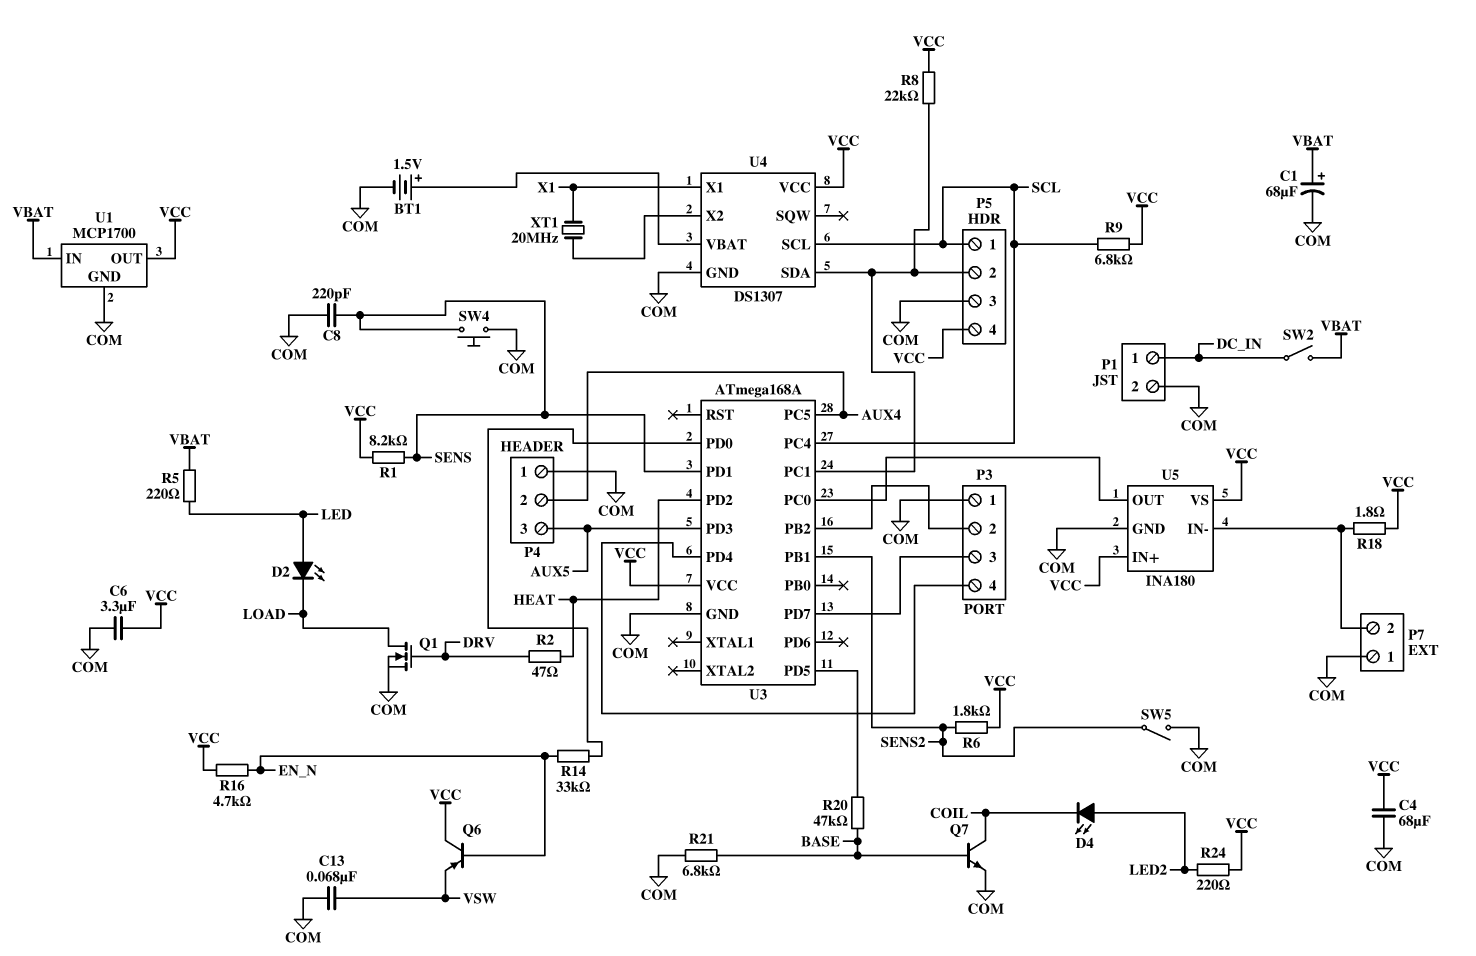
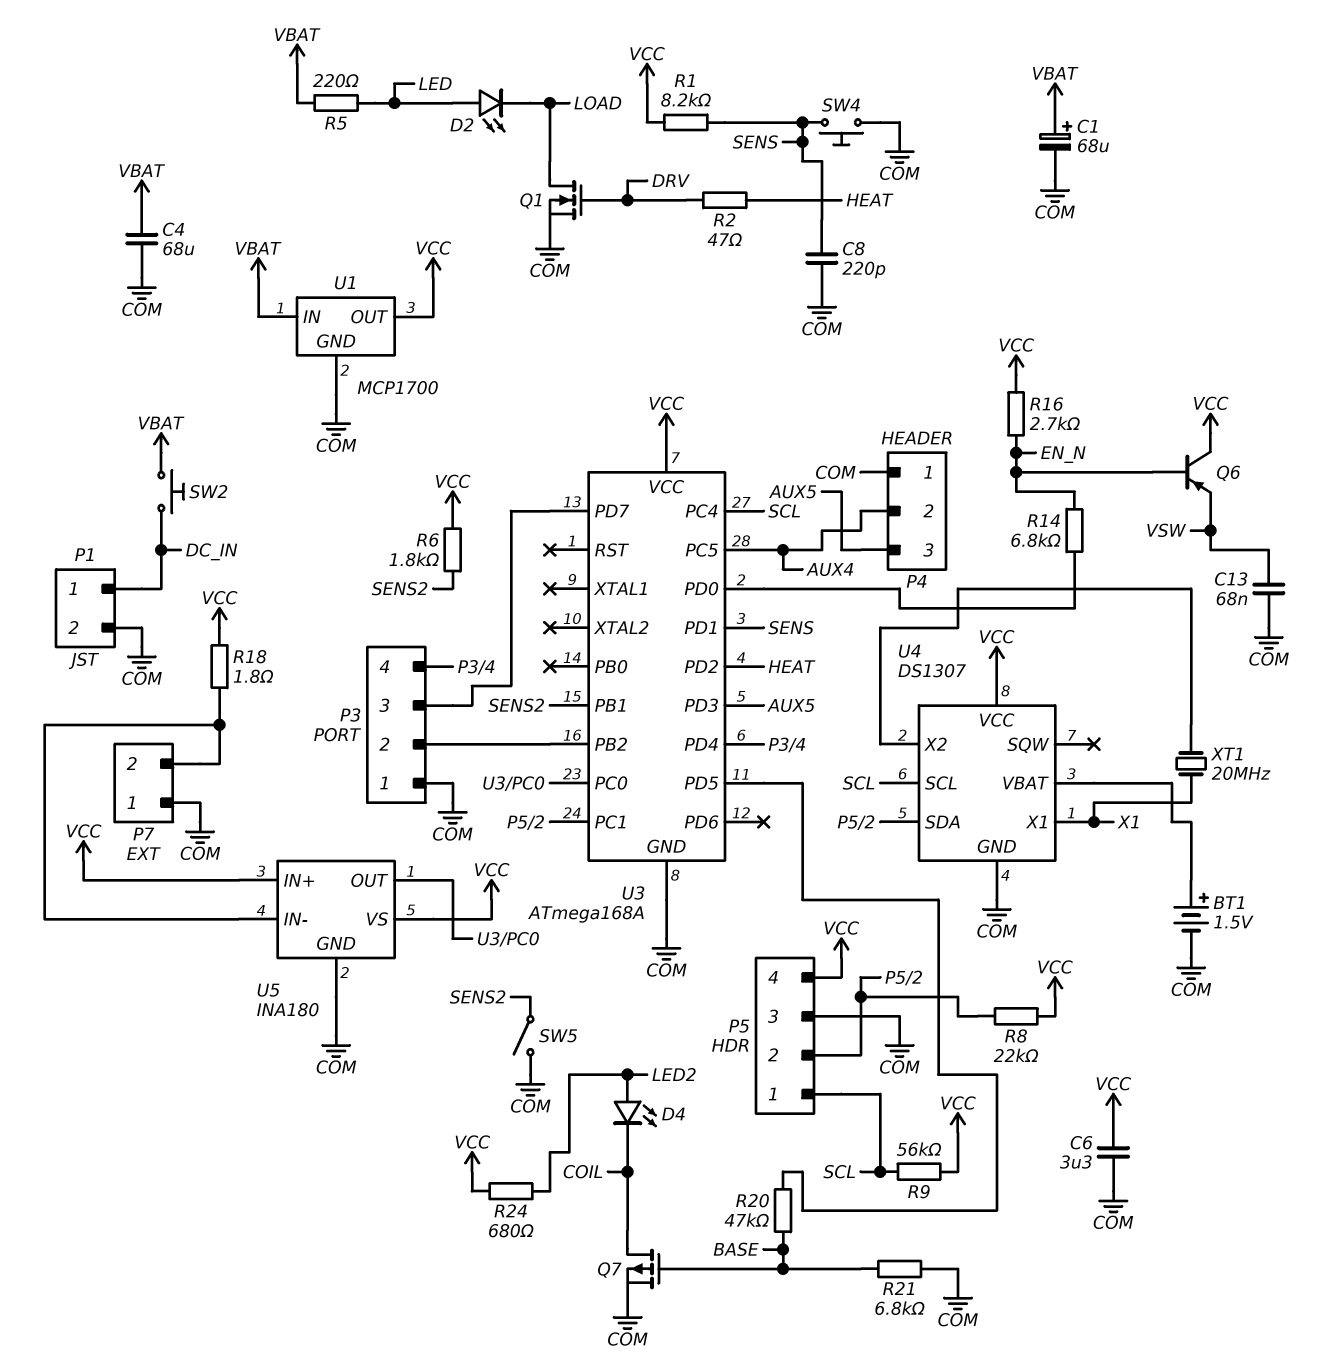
C4: 68uF (COM, VCC) -> 68uF (COM, VBAT)
Q7: NPN (B BASE, C COIL, E COM) -> PMOS (G BASE, D COIL, S COM)
R9: 6.8k (SCL, VCC) -> 56k (SCL, VCC)
R14: 33k (EN_N, U3/PD0) -> 6.8k (EN_N, U3/PD0)
R16: 4.7k (EN_N, VCC) -> 2.7k (EN_N, VCC)
R24: 220 (LED2, VCC) -> 680 (LED2, VCC)
SW2: switch (DC_IN, VBAT) -> button (DC_IN, VBAT)

